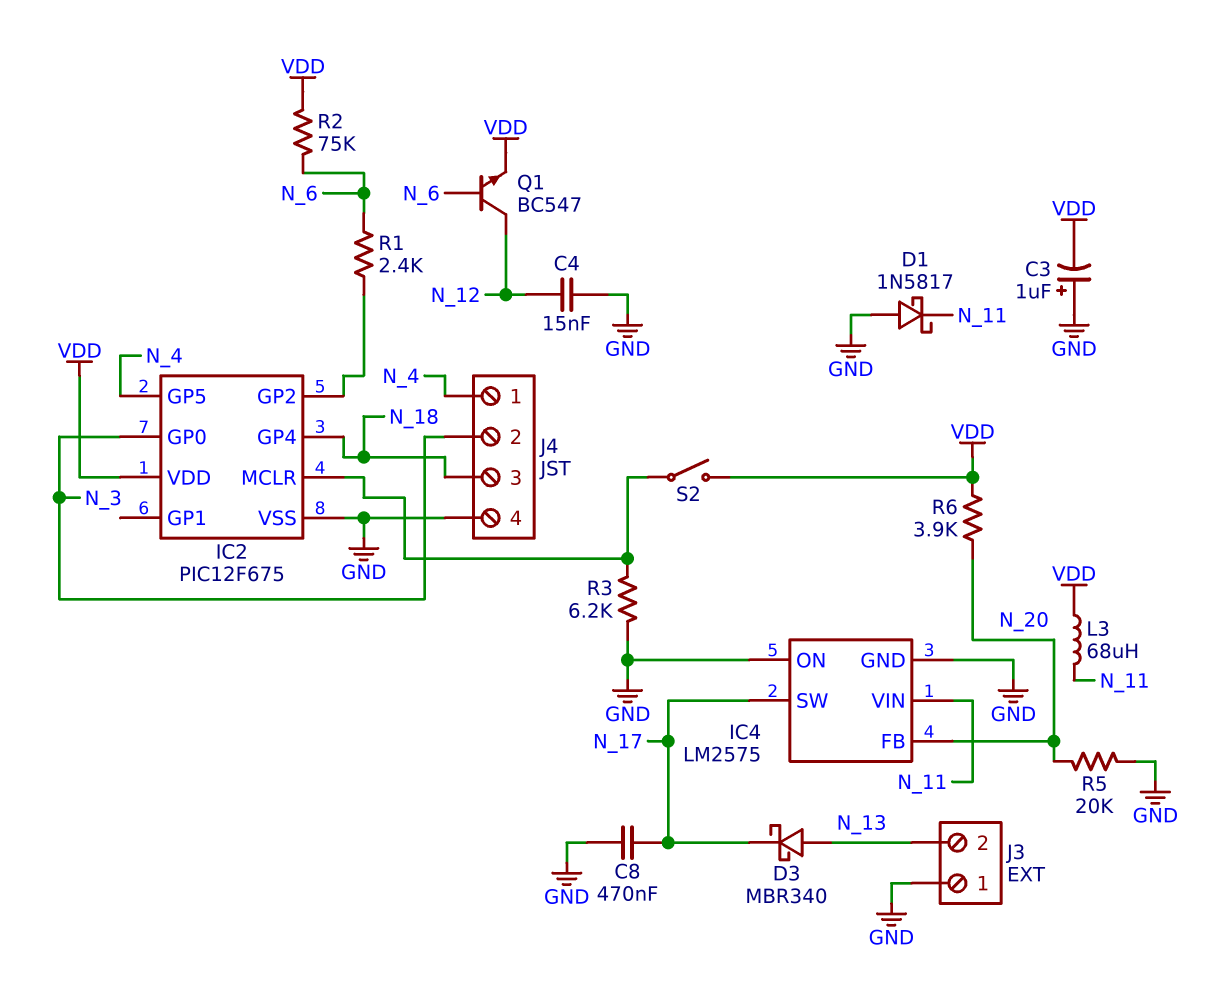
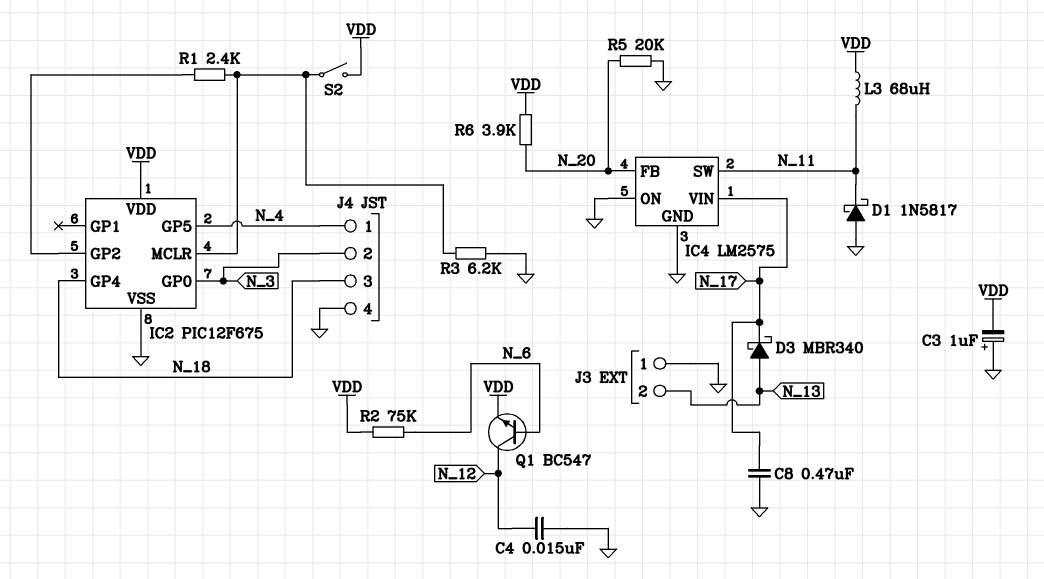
IC4 pin SW: N_17 -> N_11
IC4 pin VIN: N_11 -> N_17
R1: 2.4k (IC2/GP2, N_6) -> 2.4k (IC2/GP2, IC2/MCLR)

